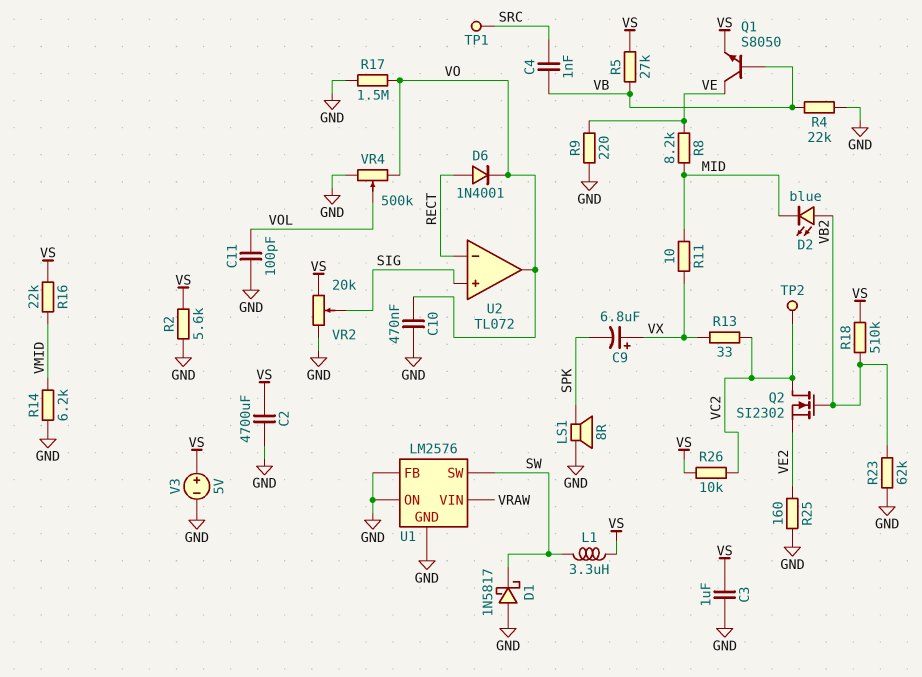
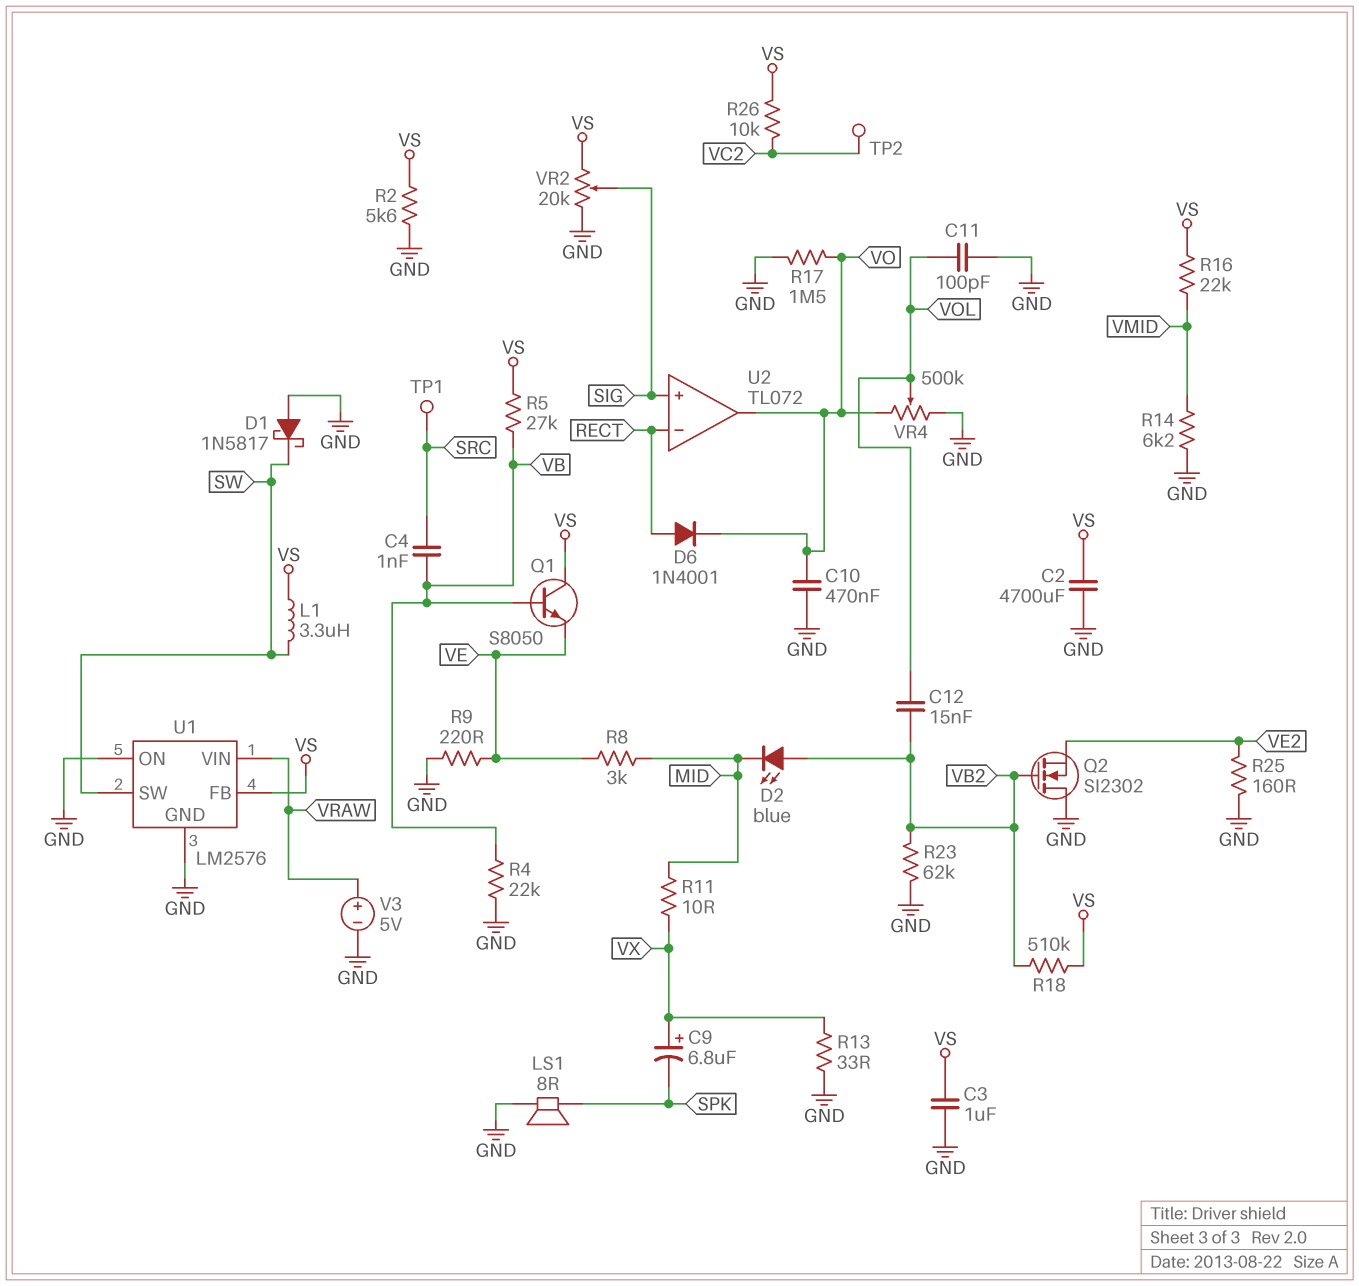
C12: none -> 15nF (VB2, VOL)
Q1: NPN S8050 (B VB, C VE, E VS) -> NPN S8050 (B VB, C VS, E VE)
Q2: NMOS SI2302 (G VB2, D VC2, S VE2) -> NMOS SI2302 (G VB2, D GND, S VE2)
R8: 8.2k (MID, VE) -> 3k (MID, VE)
R13: 33 (VC2, VX) -> 33 (GND, VX)
U1 pin FB: GND -> VS
V3: 5V (plus VS, minus GND) -> 5V (plus VRAW, minus GND)

